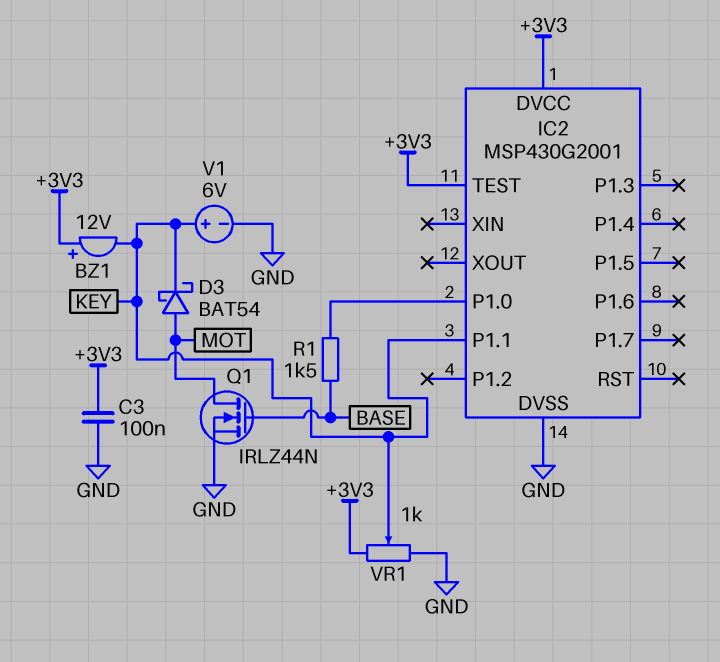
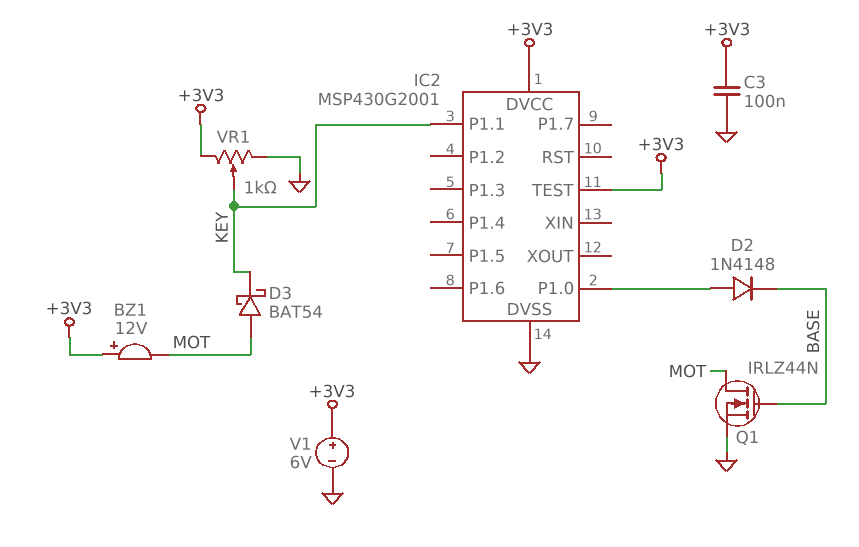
BZ1: buzzer 12V (plus +3V3, minus KEY) -> buzzer 12V (plus +3V3, minus MOT)
D2: none -> diode 1N4148 (A IC2/P1.0, K BASE)
R1: 1.5k (BASE, IC2/P1.0) -> none
V1: 6V (plus KEY, minus GND) -> 6V (plus +3V3, minus GND)

